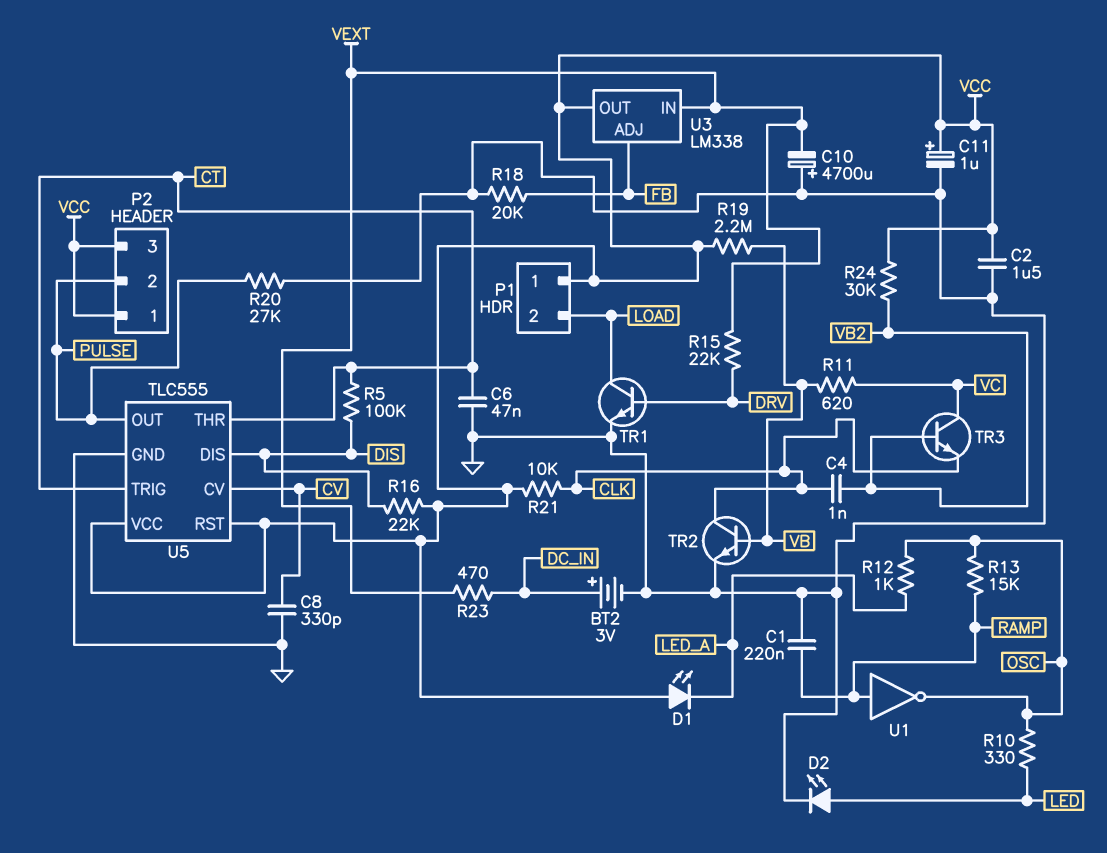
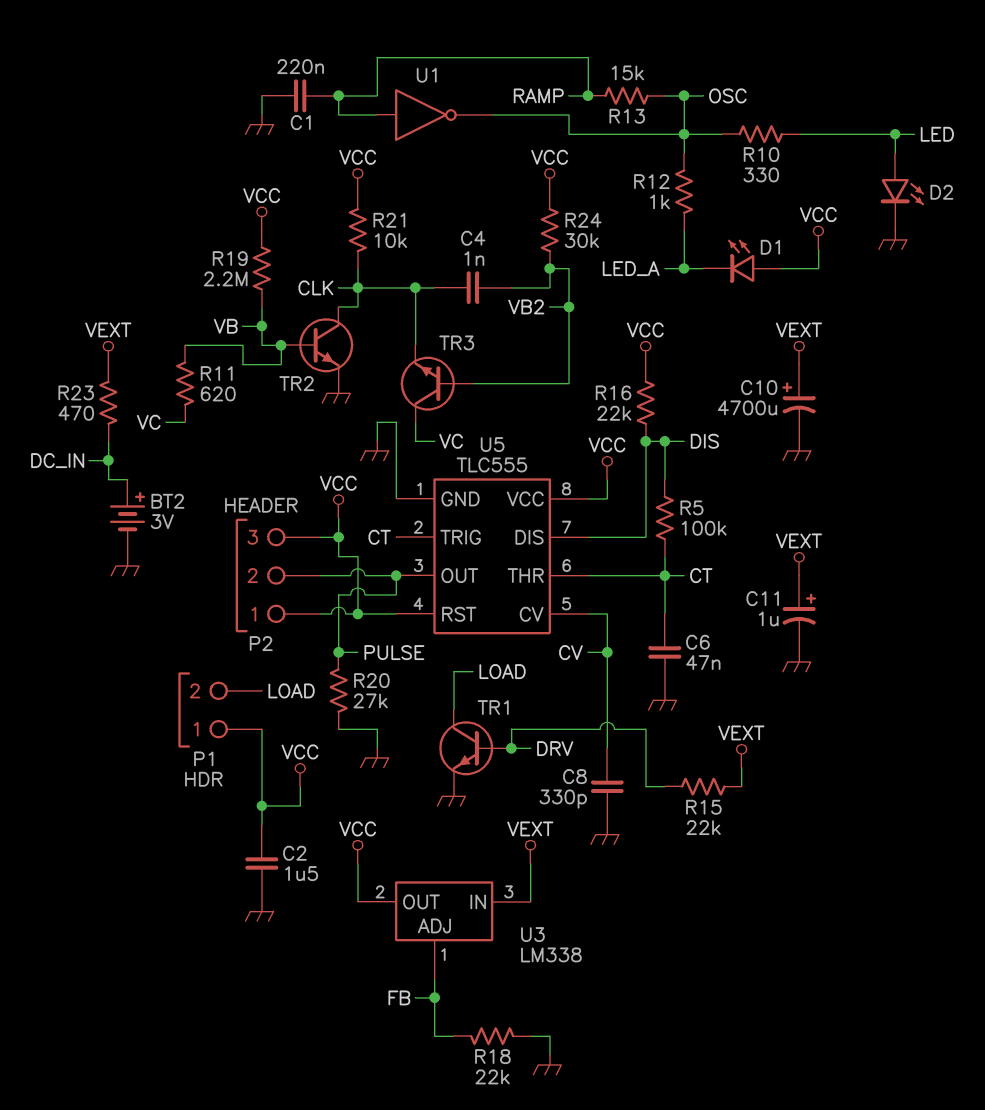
C10: 4700uF (plus GND, minus VEXT) -> 4700uF (plus VEXT, minus GND)
C11: 1uF (plus VCC, minus GND) -> 1uF (plus VEXT, minus GND)
R18: 20k (FB, GND) -> 22k (FB, GND)

